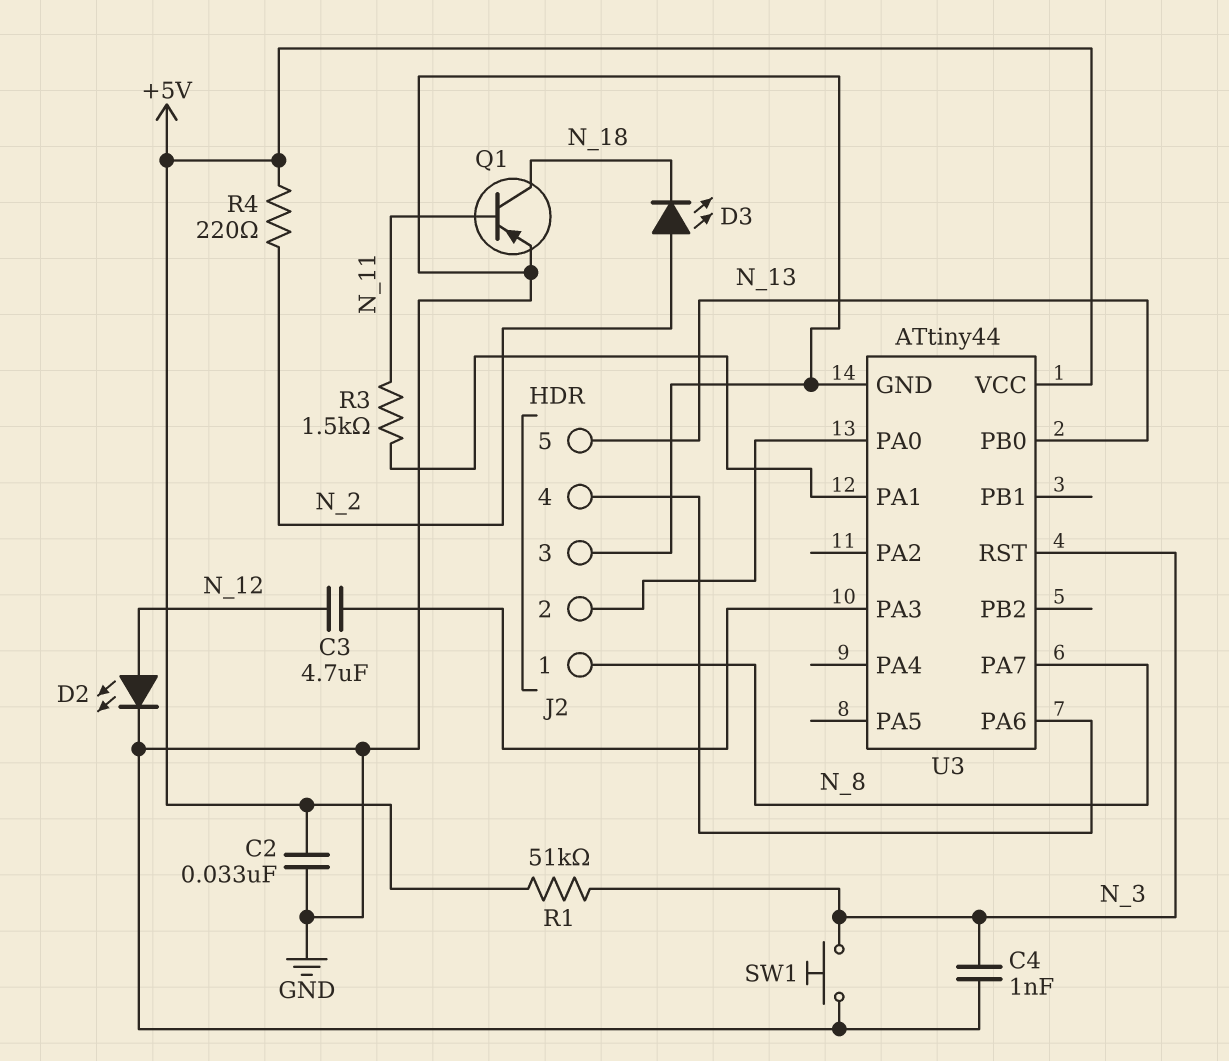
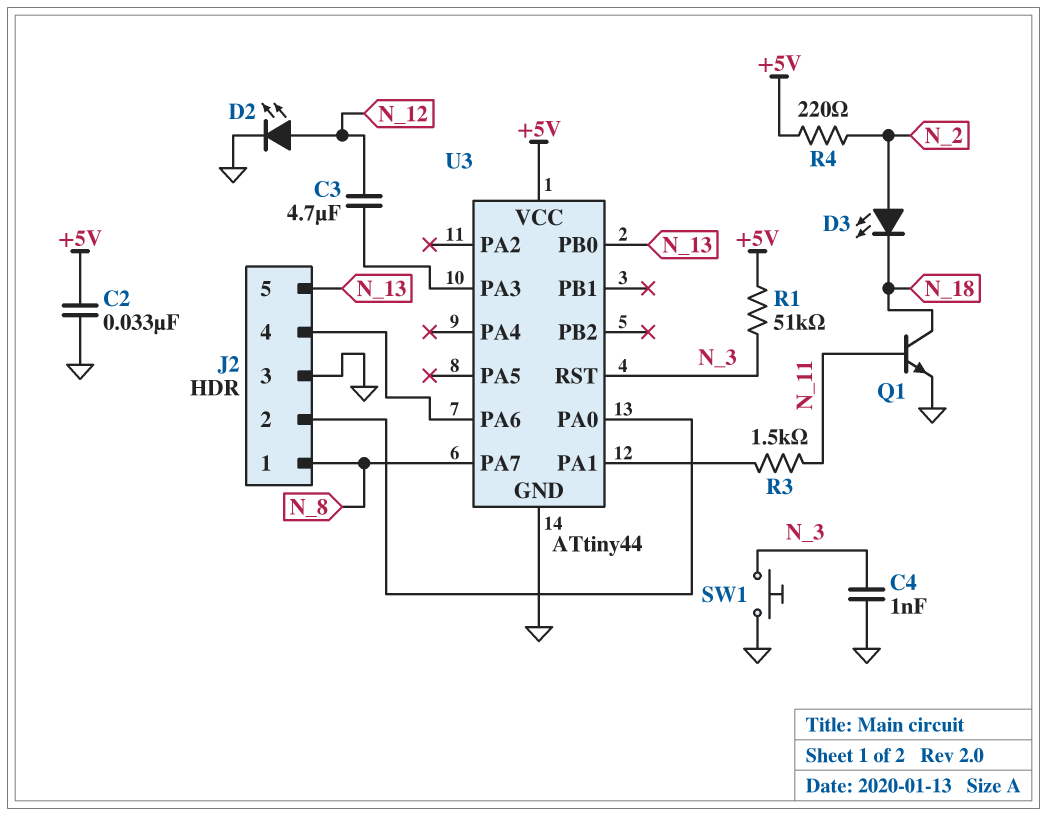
Q1: PNP (B N_11, C N_18, E GND) -> NPN (B N_11, C N_18, E GND)

